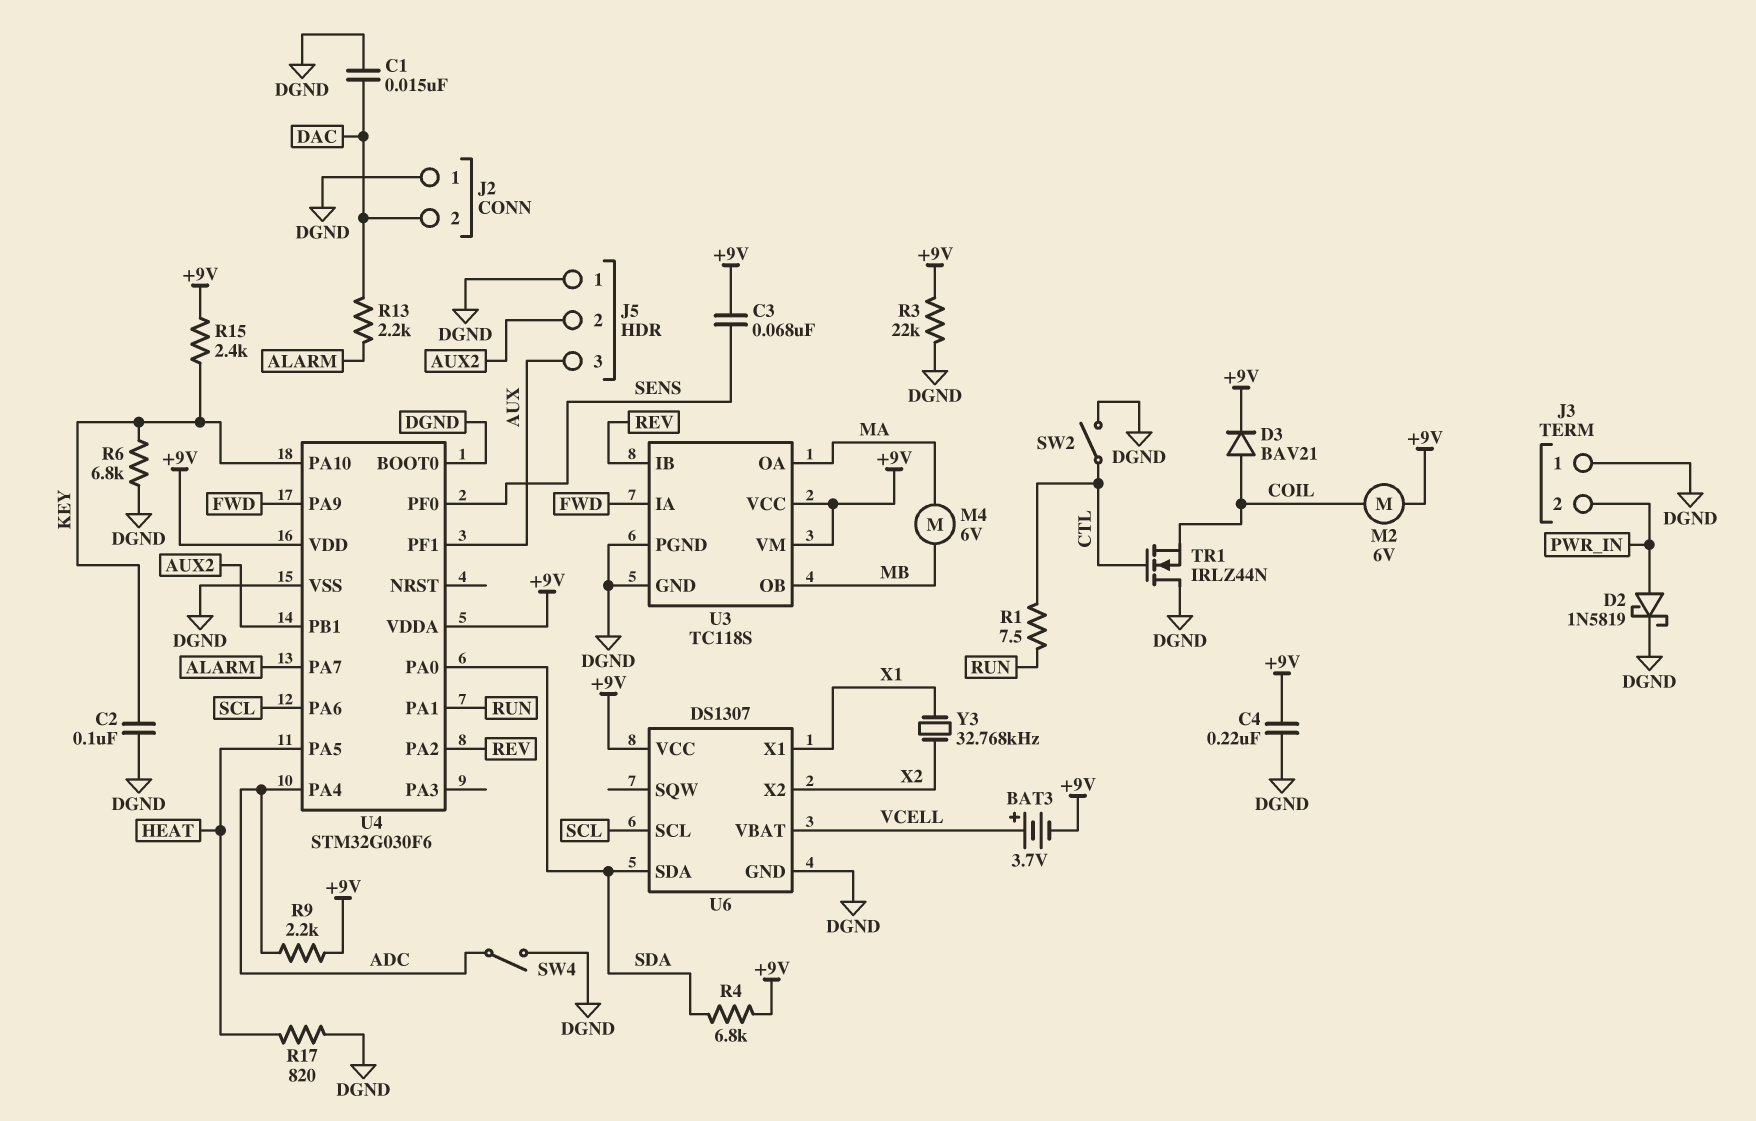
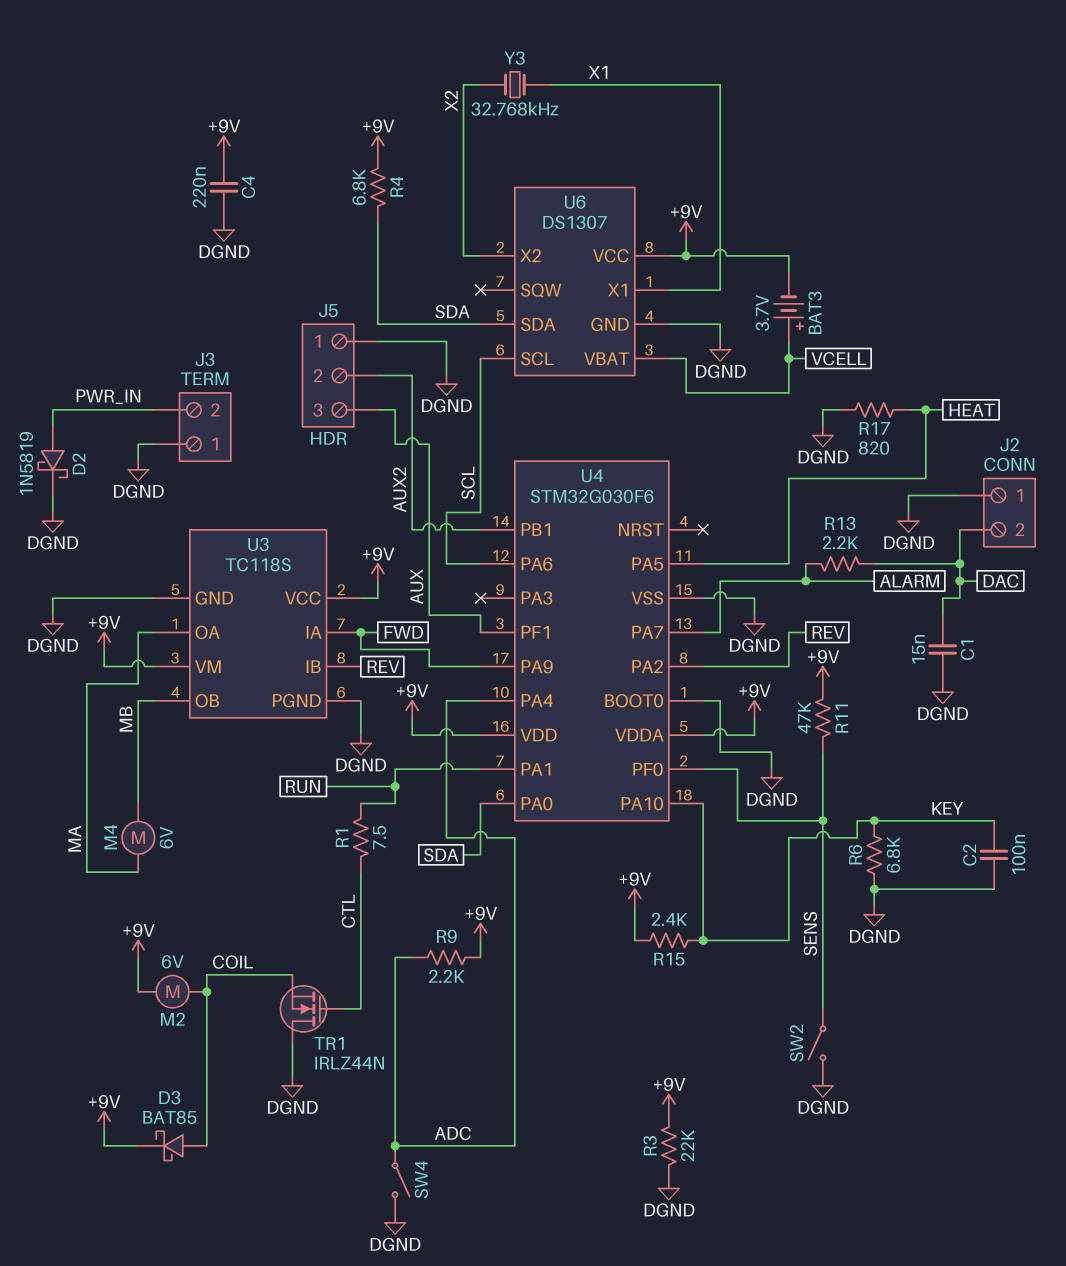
C3: 68nF (+9V, SENS) -> none
D3: diode BAV21 (A COIL, K +9V) -> schottky BAT85 (A COIL, K +9V)
R11: none -> 47k (+9V, SENS)
SW2: switch (CTL, DGND) -> switch (DGND, SENS)

